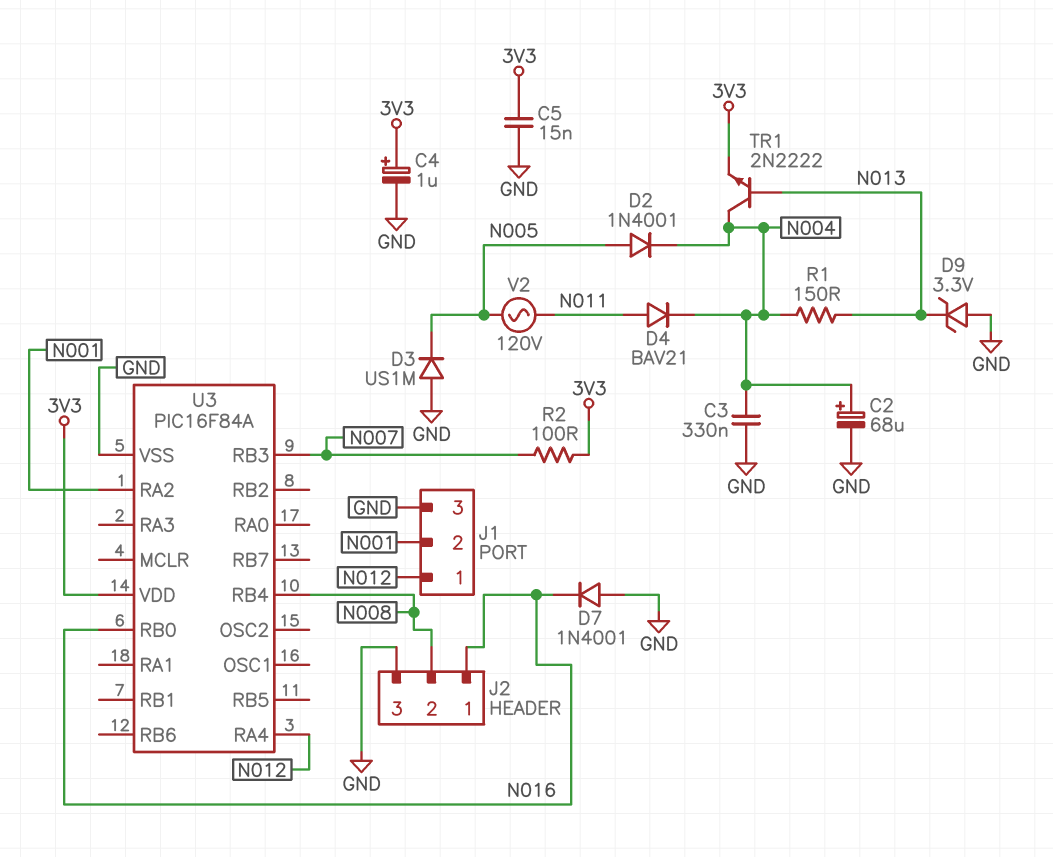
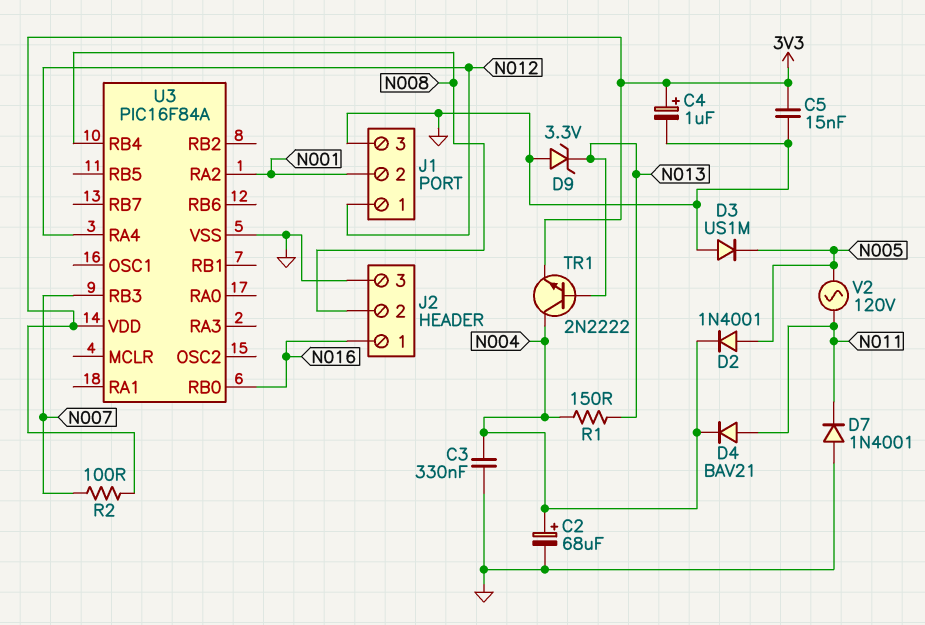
D7: diode 1N4001 (A GND, K N016) -> diode 1N4001 (A GND, K N011)

